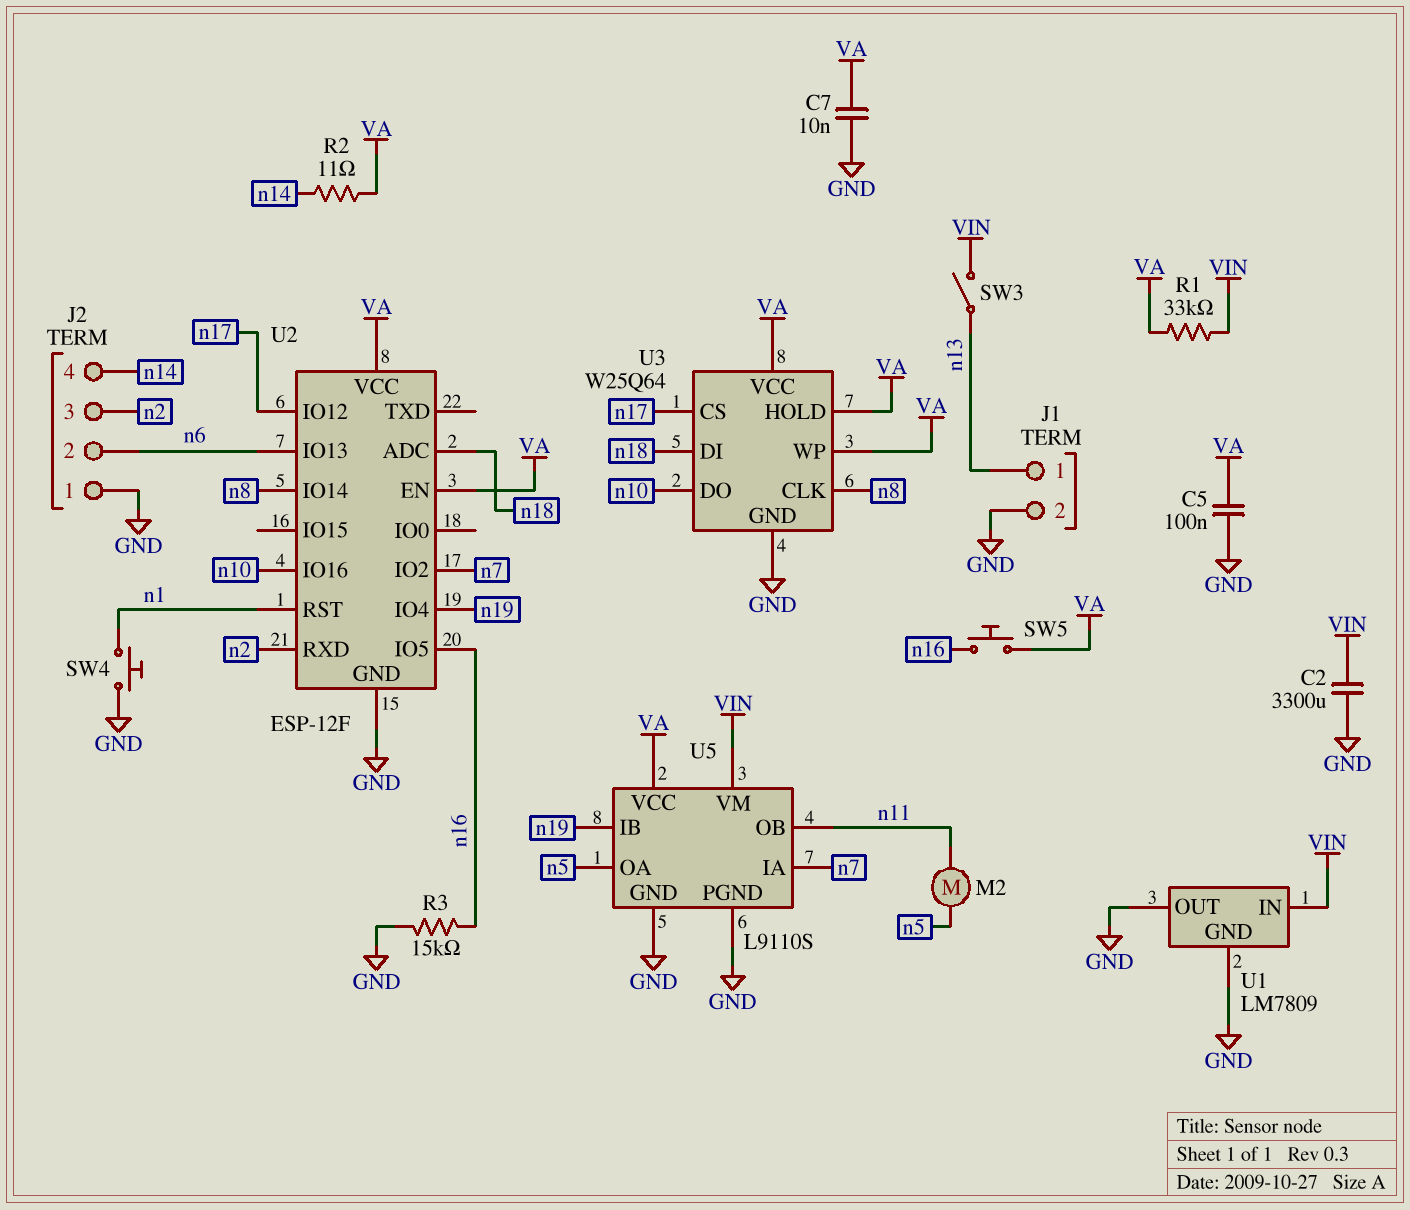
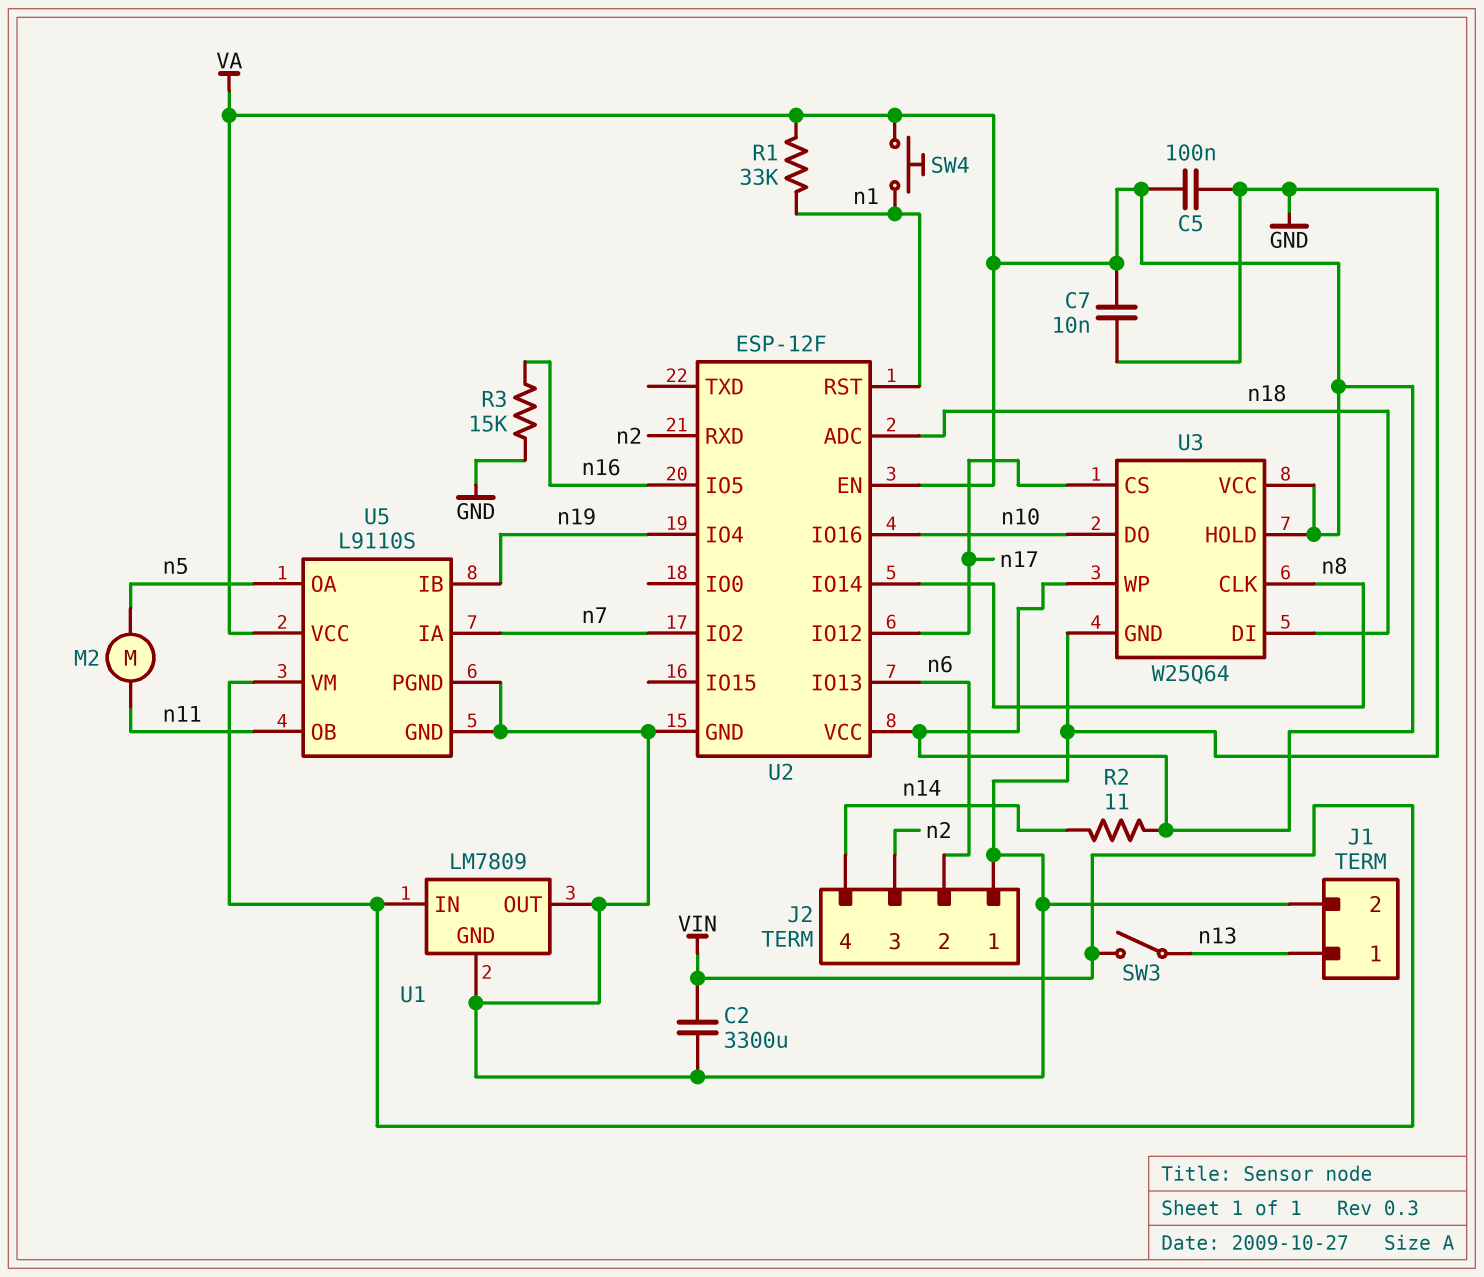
R1: 33k (VA, VIN) -> 33k (VA, n1)
SW4: button (GND, n1) -> button (VA, n1)
SW5: button (VA, n16) -> none

